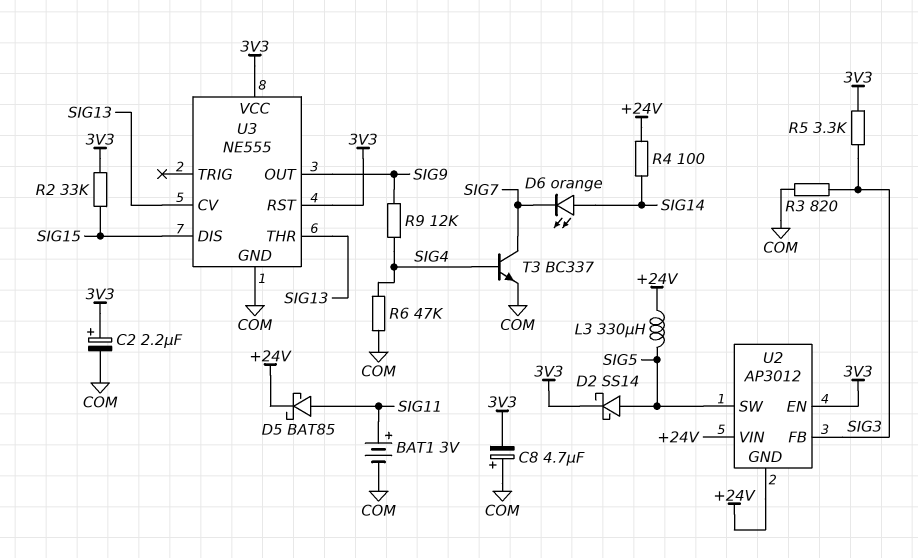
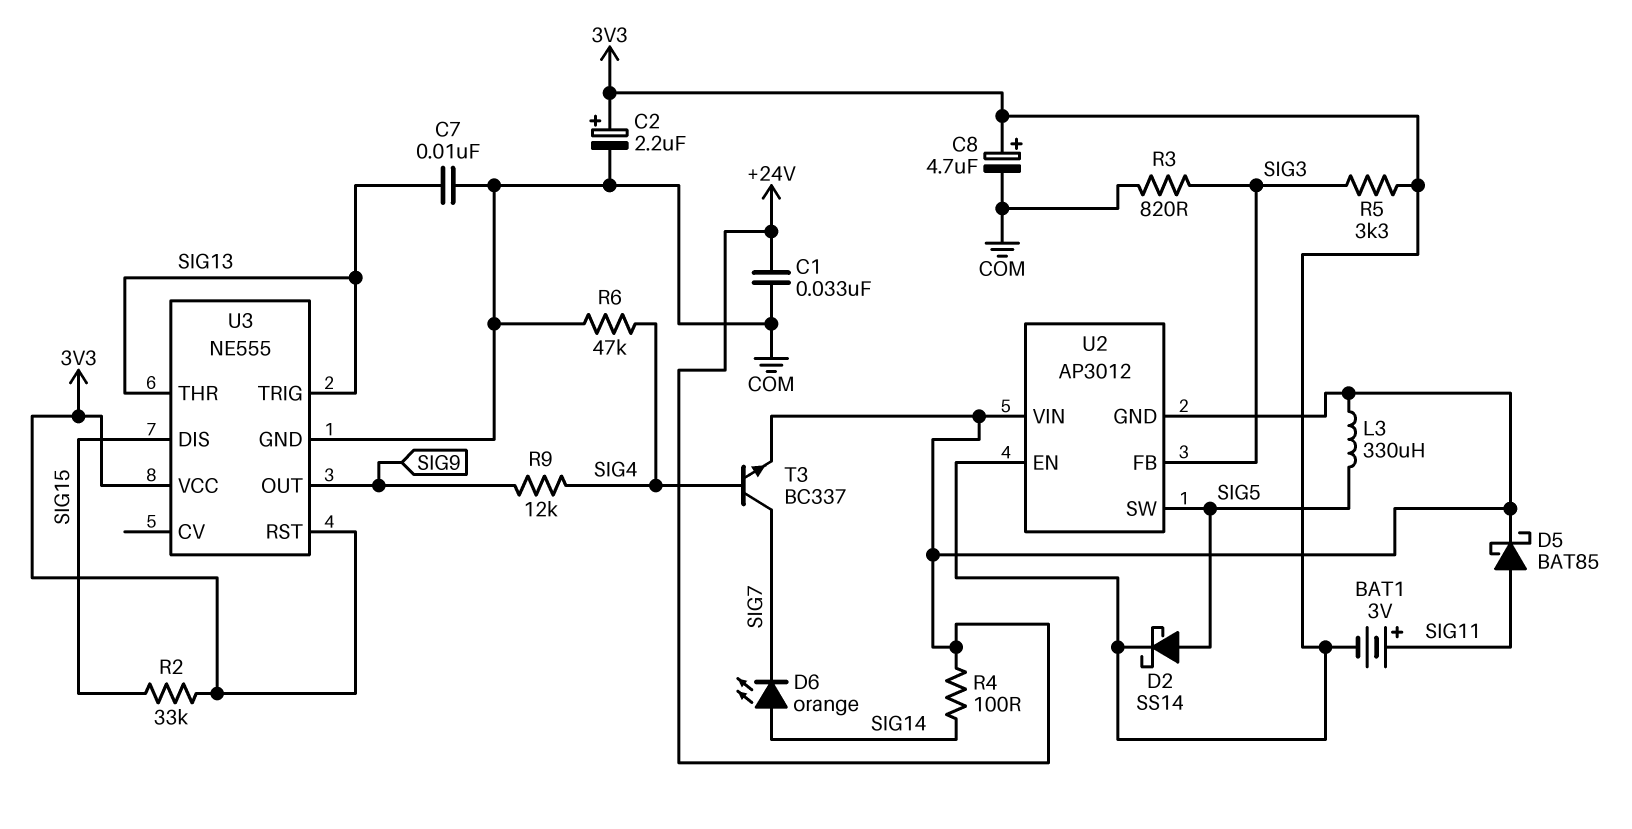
BAT1: 3V (plus SIG11, minus COM) -> 3V (plus SIG11, minus 3V3)
C1: none -> 33nF (+24V, COM)
C7: none -> 10nF (COM, SIG13)
C8: 4.7uF (plus COM, minus 3V3) -> 4.7uF (plus 3V3, minus COM)
T3: NPN BC337 (B SIG4, C SIG7, E COM) -> NPN BC337 (B SIG4, C SIG7, E +24V)
U3 pin CV: SIG13 -> none
U3 pin TRIG: none -> SIG13

